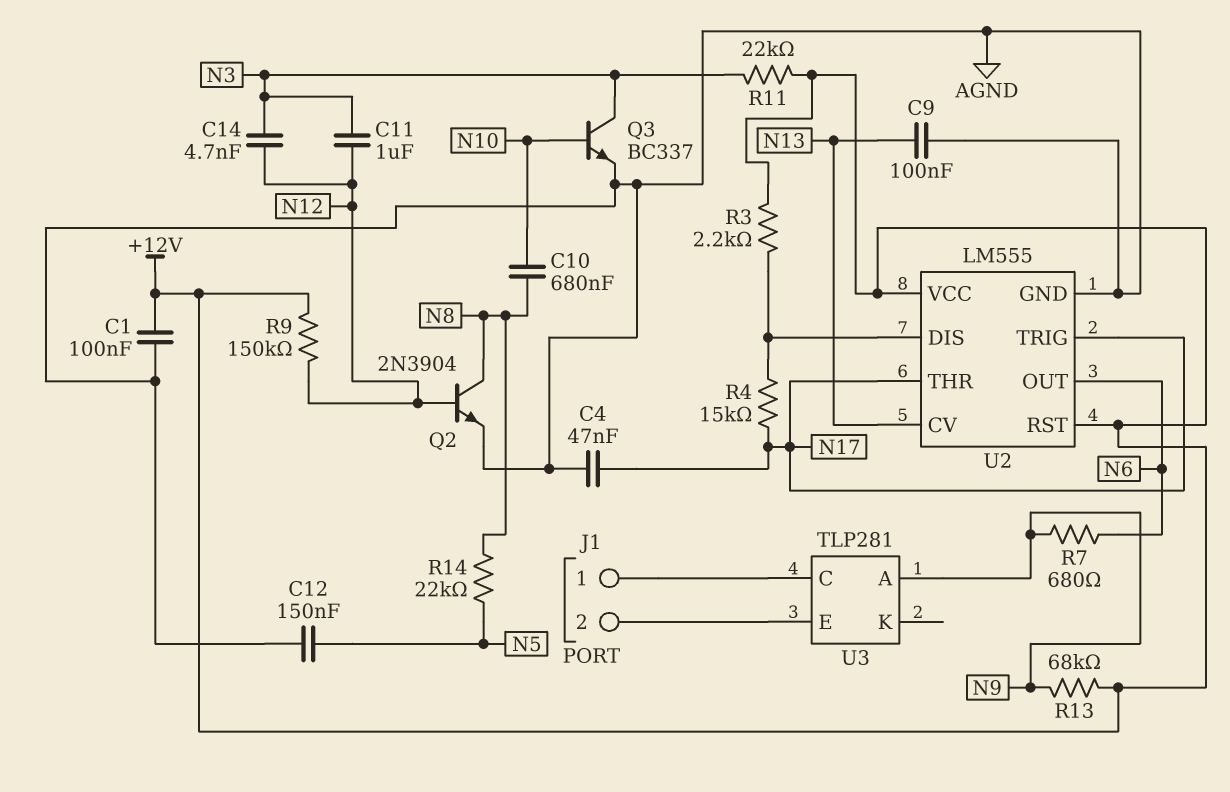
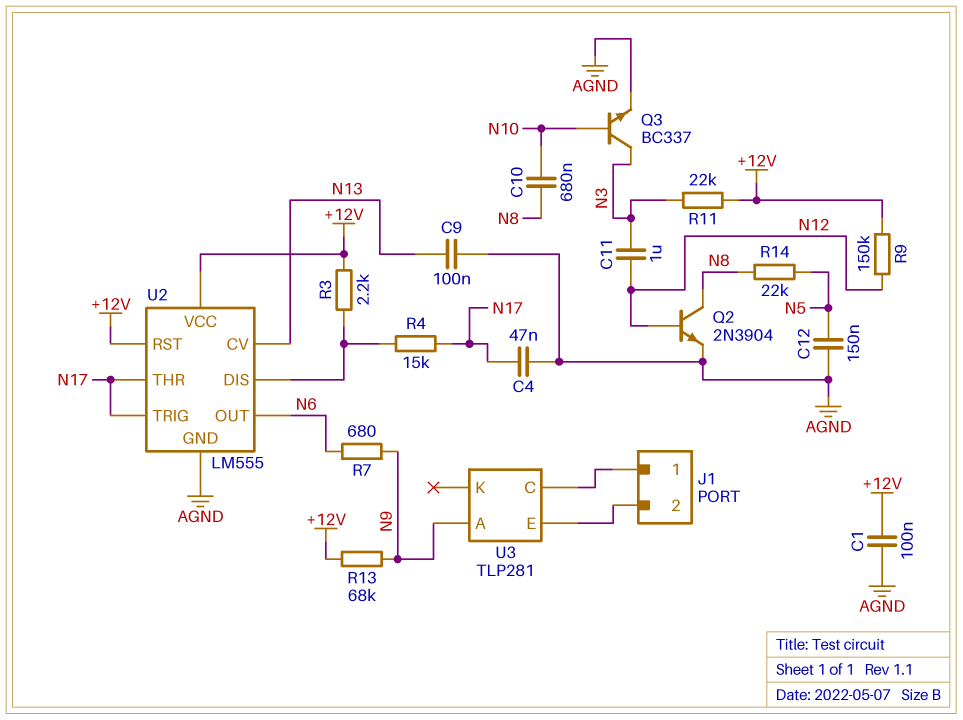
C14: 4.7nF (N3, N12) -> none

